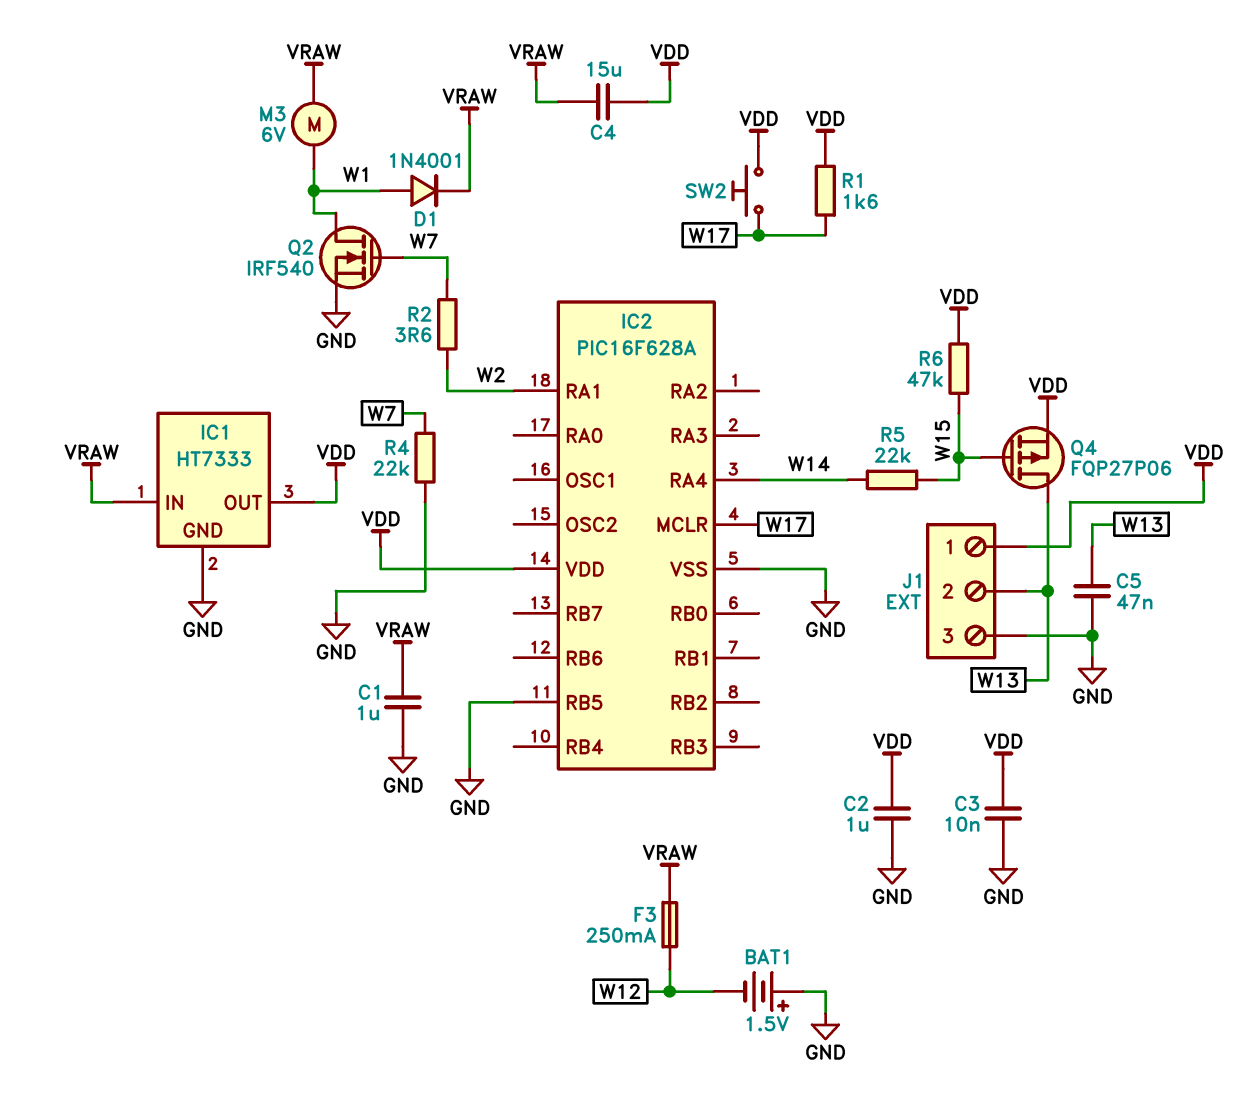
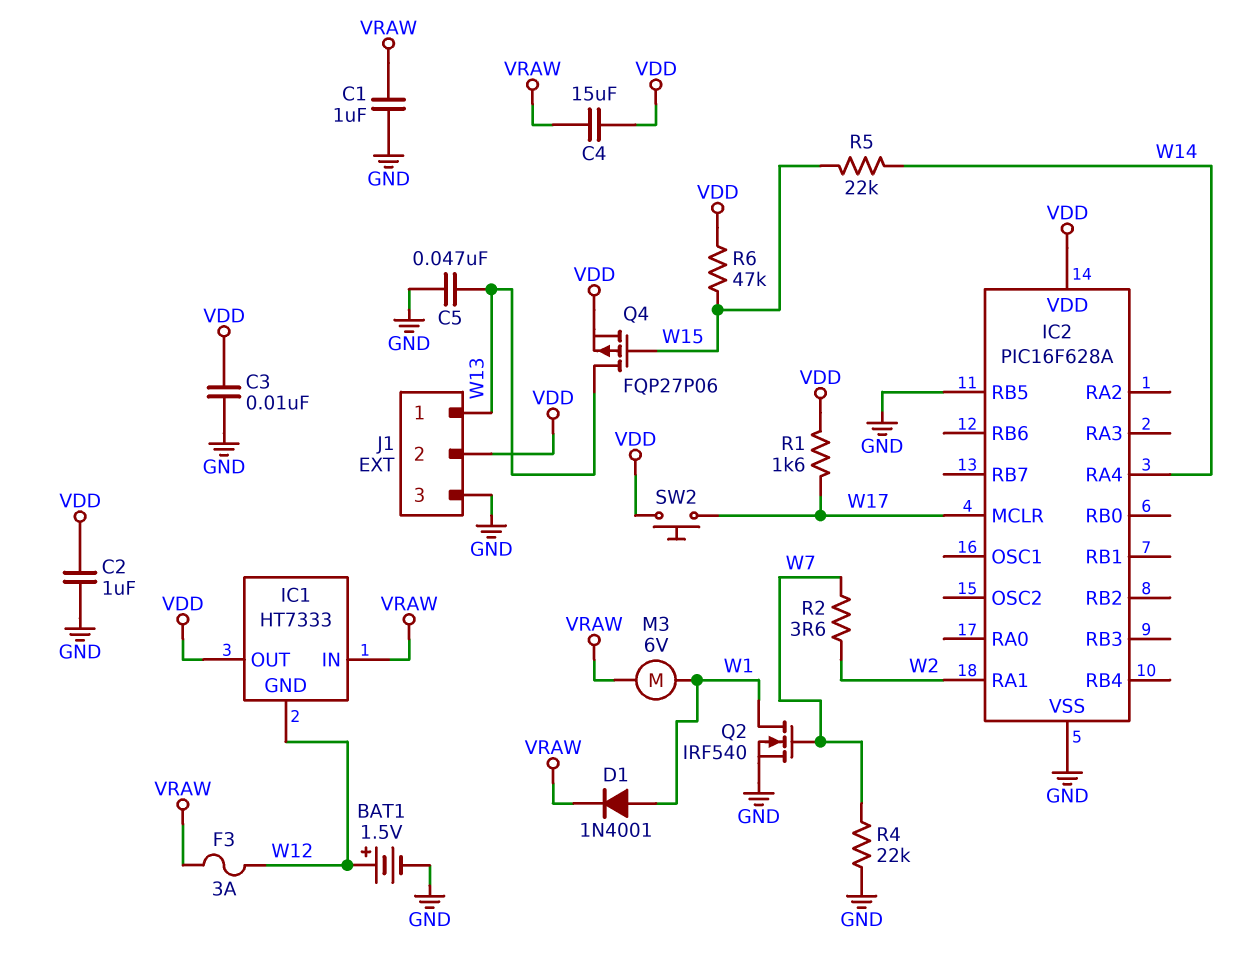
BAT1: 1.5V (plus GND, minus W12) -> 1.5V (plus W12, minus GND)
F3: 250mA (VRAW, W12) -> 3A (VRAW, W12)
IC1 pin GND: GND -> W12
J1 pin 1: VDD -> W13
J1 pin 2: W13 -> VDD

